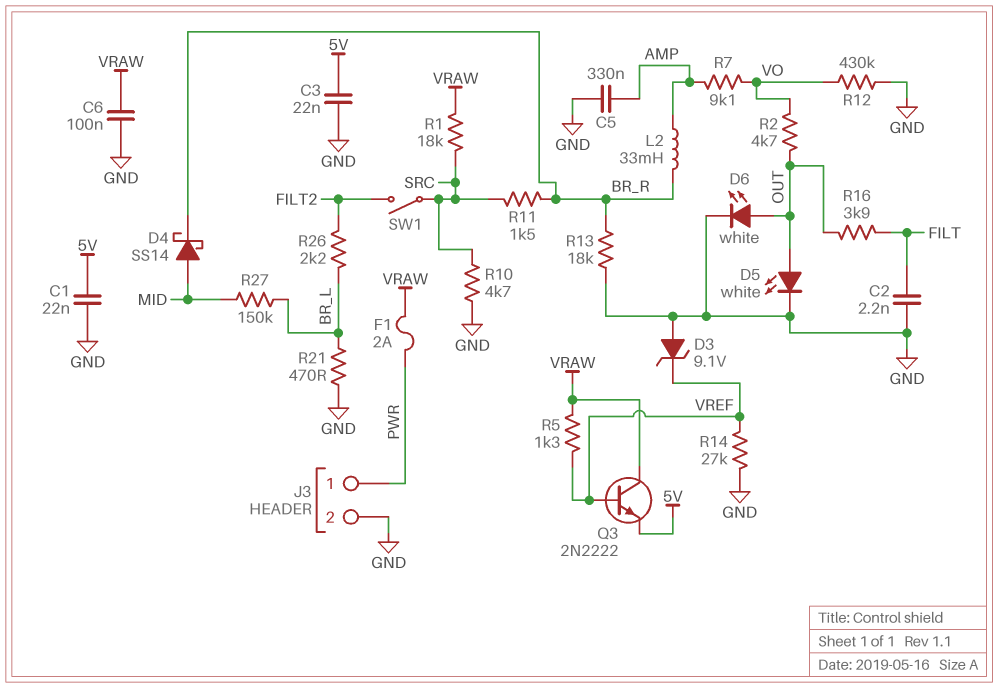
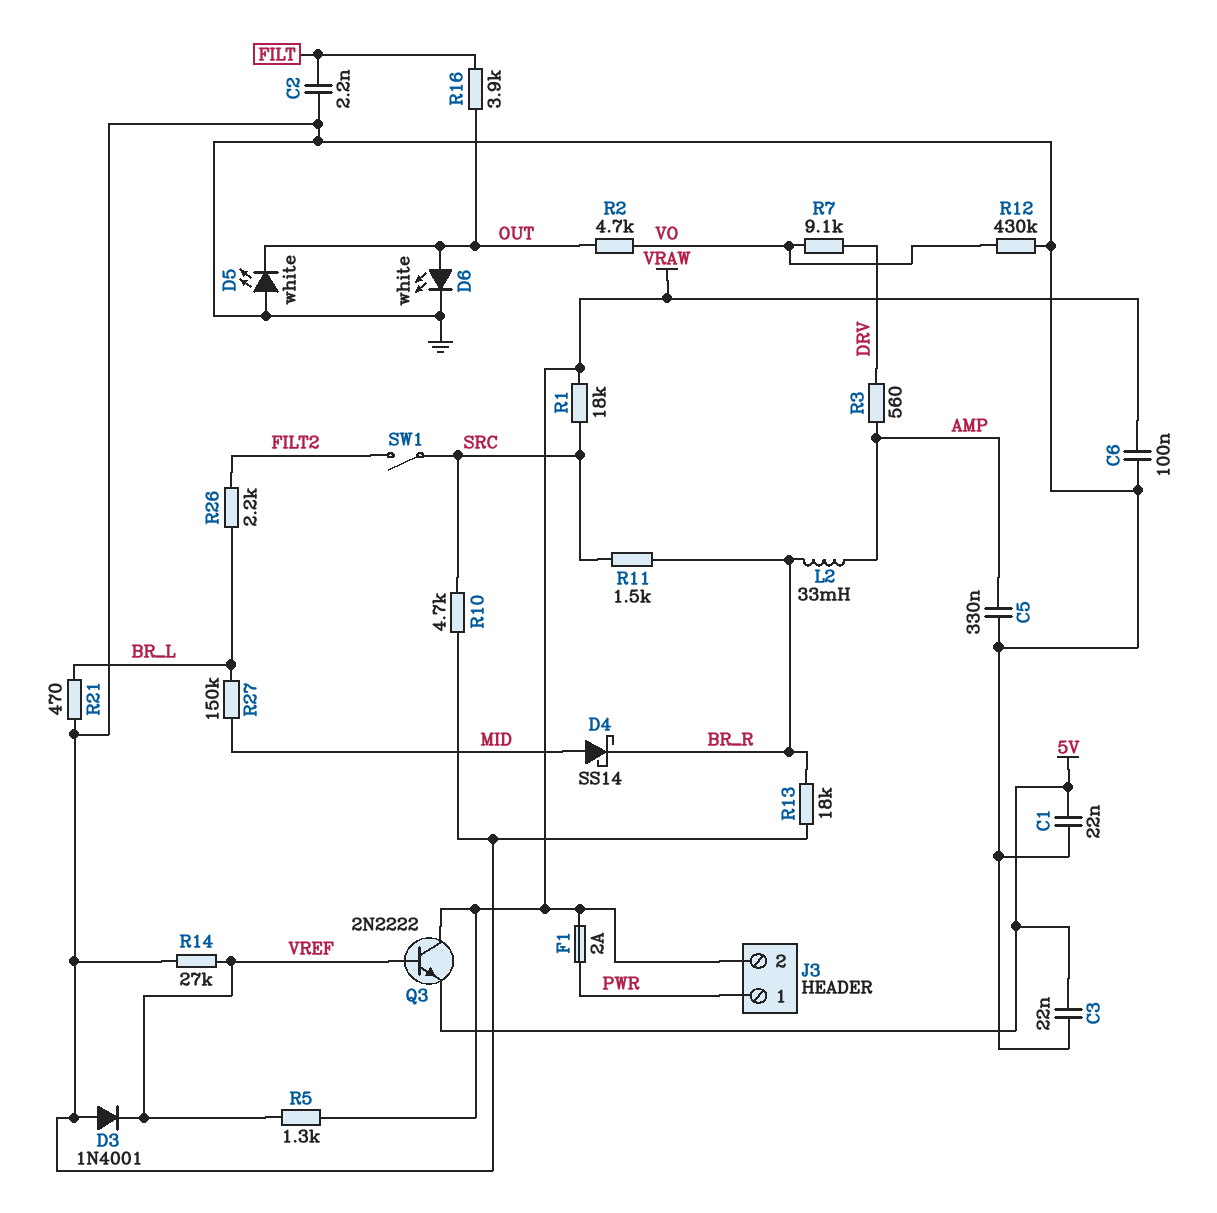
D3: zener 9.1V (A GND, K VREF) -> diode 1N4001 (A GND, K VREF)
D5: LED white (A OUT, K GND) -> LED white (A GND, K OUT)
J3 pin 2: GND -> VRAW
R3: none -> 560 (AMP, DRV)
R7: 9.1k (AMP, VO) -> 9.1k (DRV, VO)

